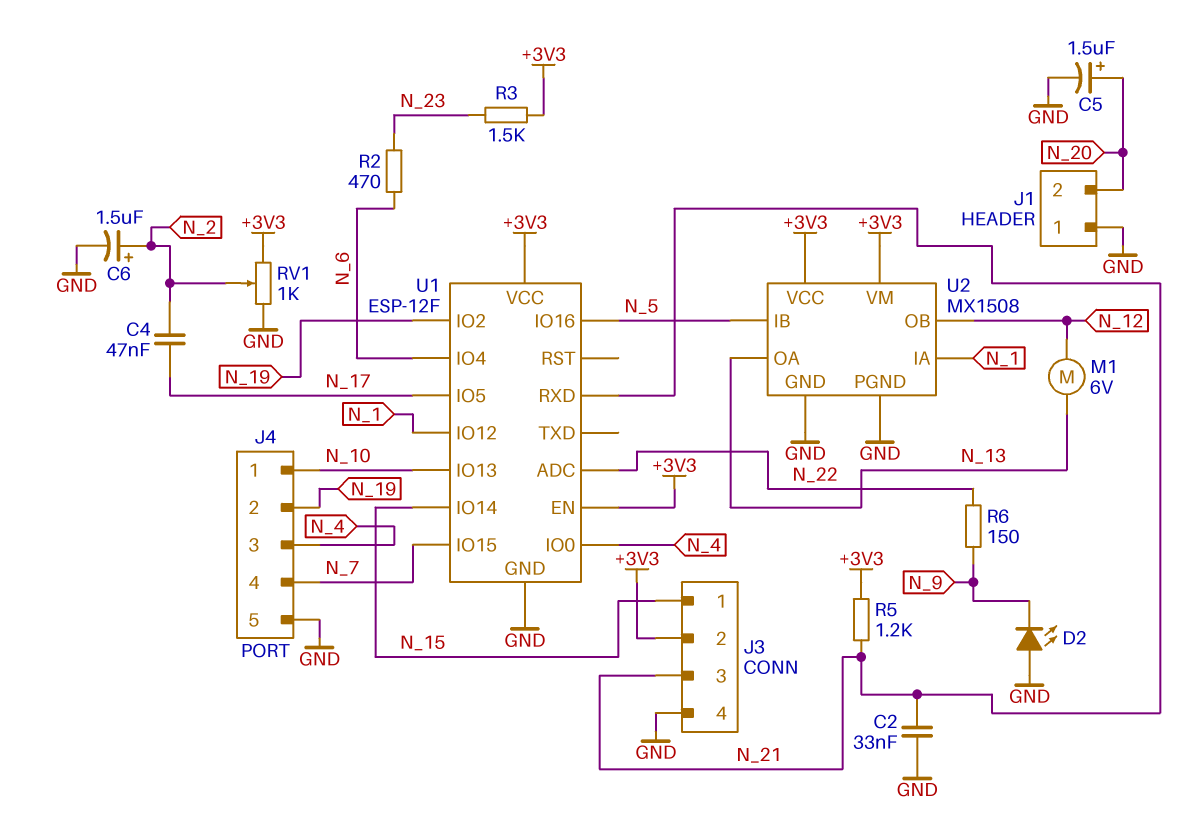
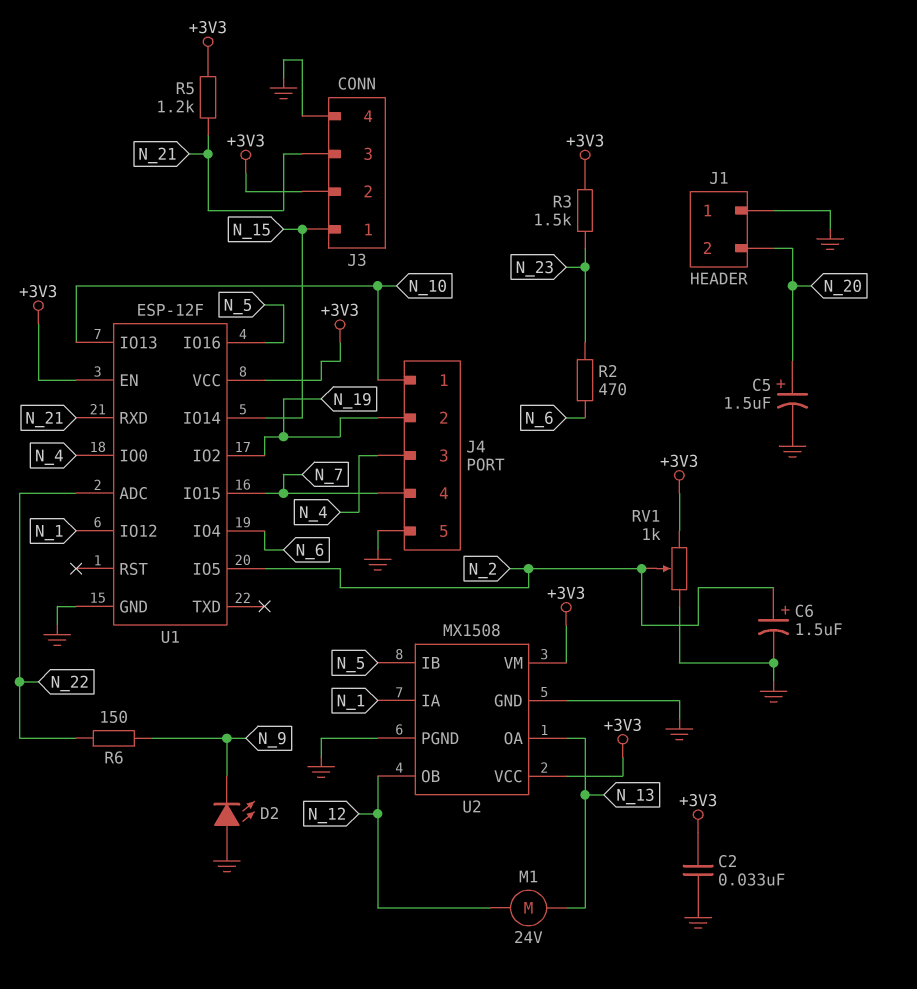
C2: 33nF (GND, N_21) -> 33nF (+3V3, GND)
C4: 47nF (N_2, N_17) -> none
M1: motor 6V (N_12, N_13) -> motor 24V (N_12, N_13)
U1 pin IO5: N_17 -> N_2

